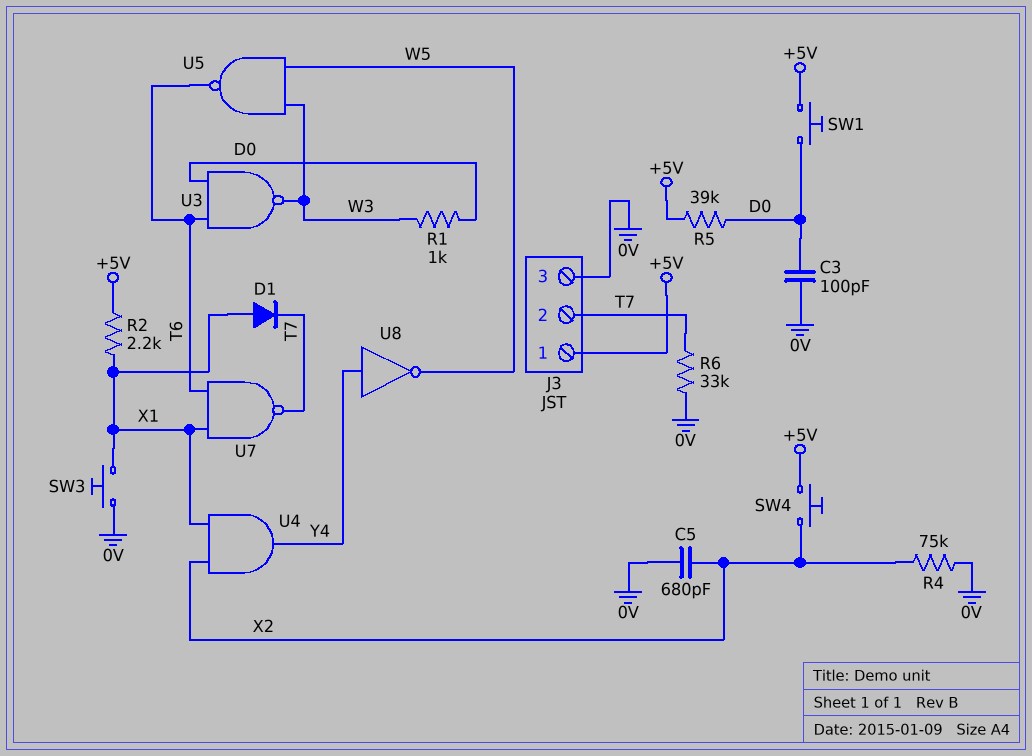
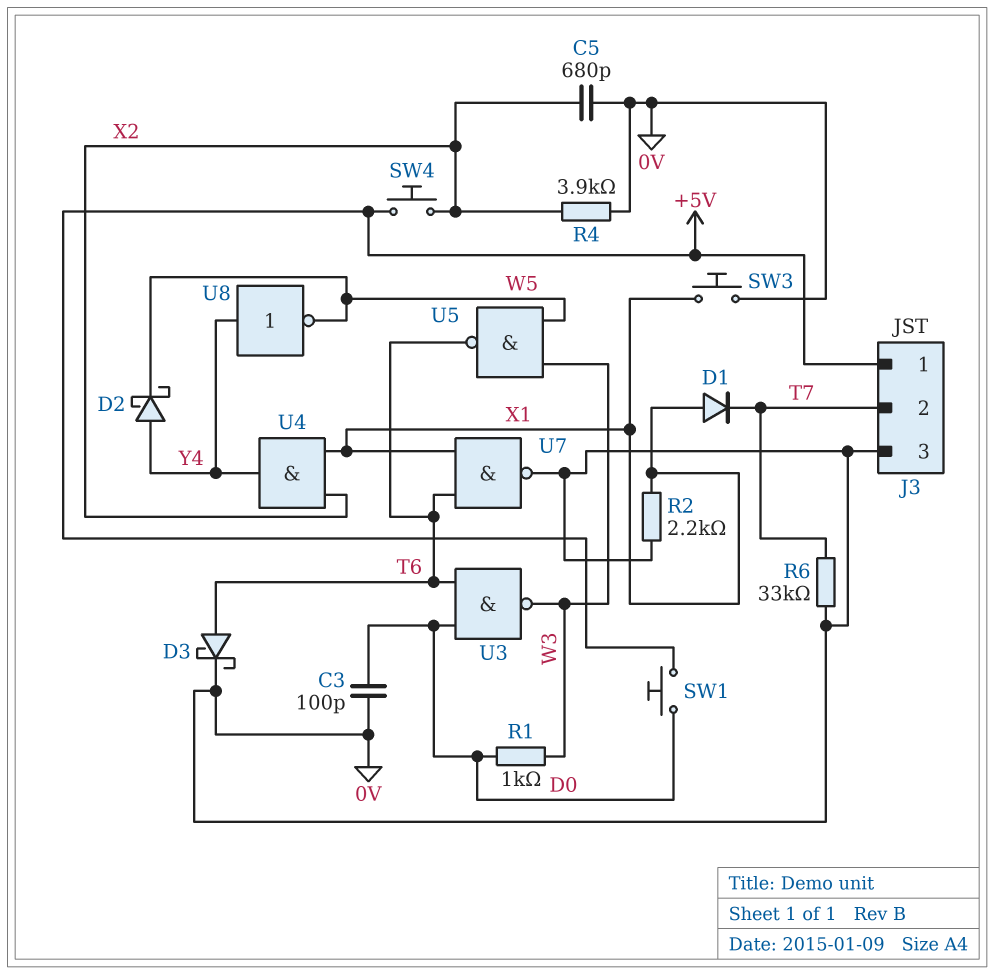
D2: none -> schottky (A Y4, K W5)
D3: none -> schottky (A T6, K 0V)
R2: 2.2k (+5V, X1) -> 2.2k (0V, X1)
R4: 75k (0V, X2) -> 3.9k (0V, X2)
R5: 39k (+5V, D0) -> none
U7: NAND (in T6, in X1, out T7) -> NAND (in T6, in X1, out 0V)

